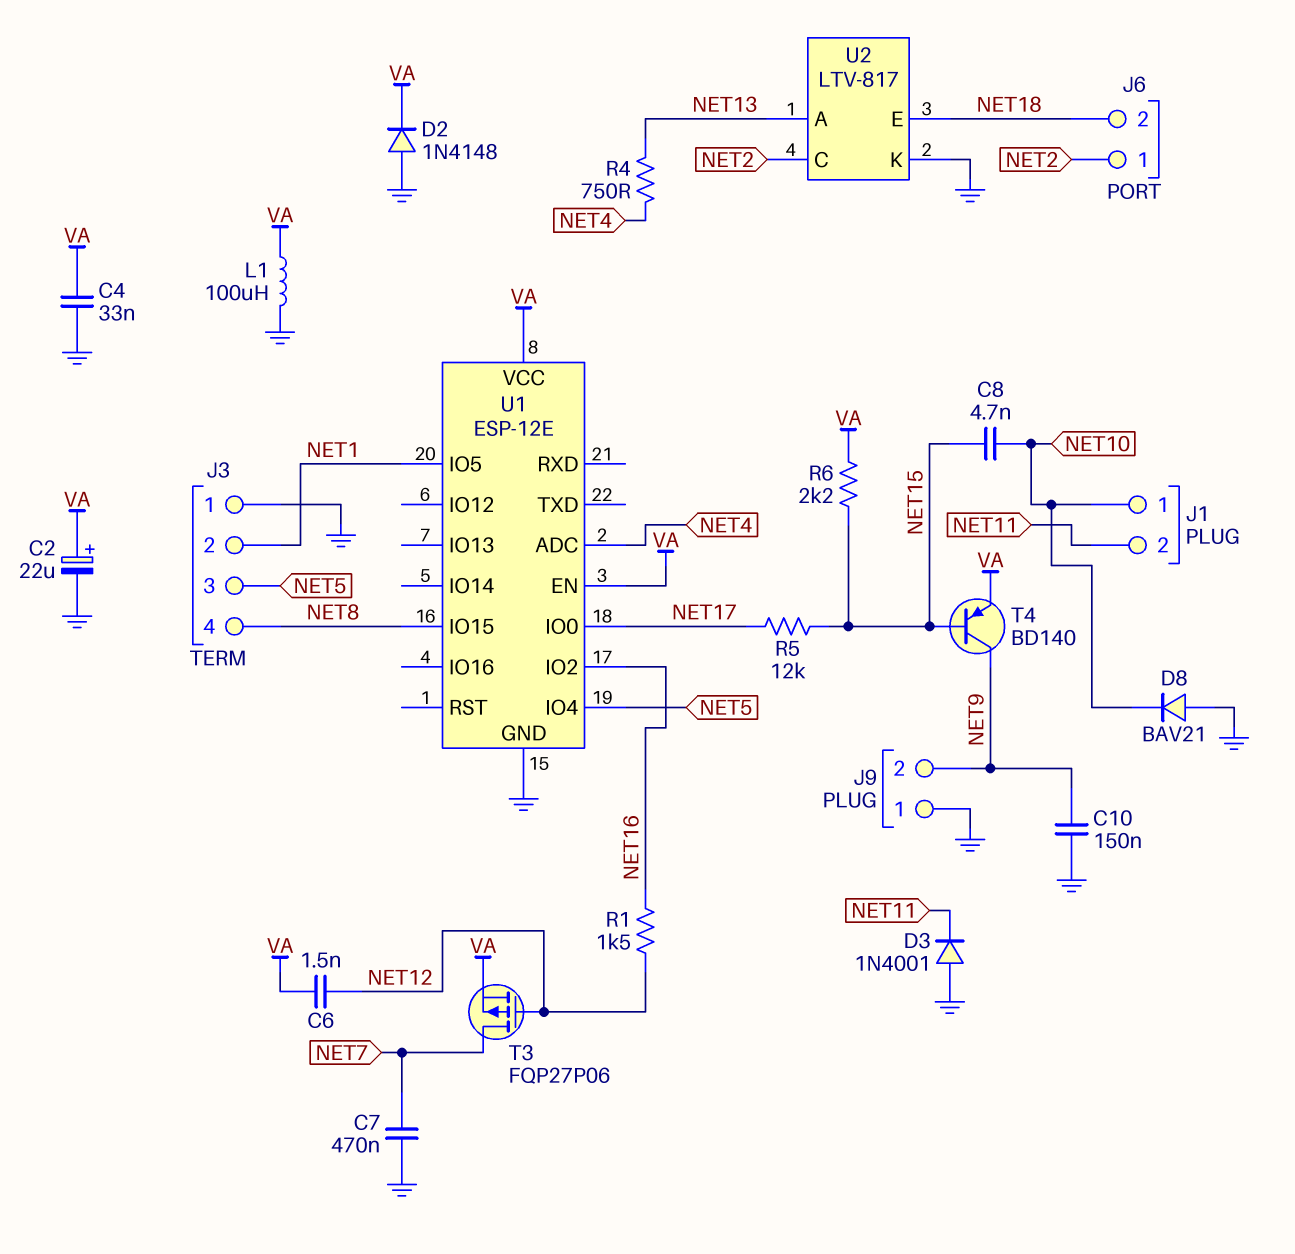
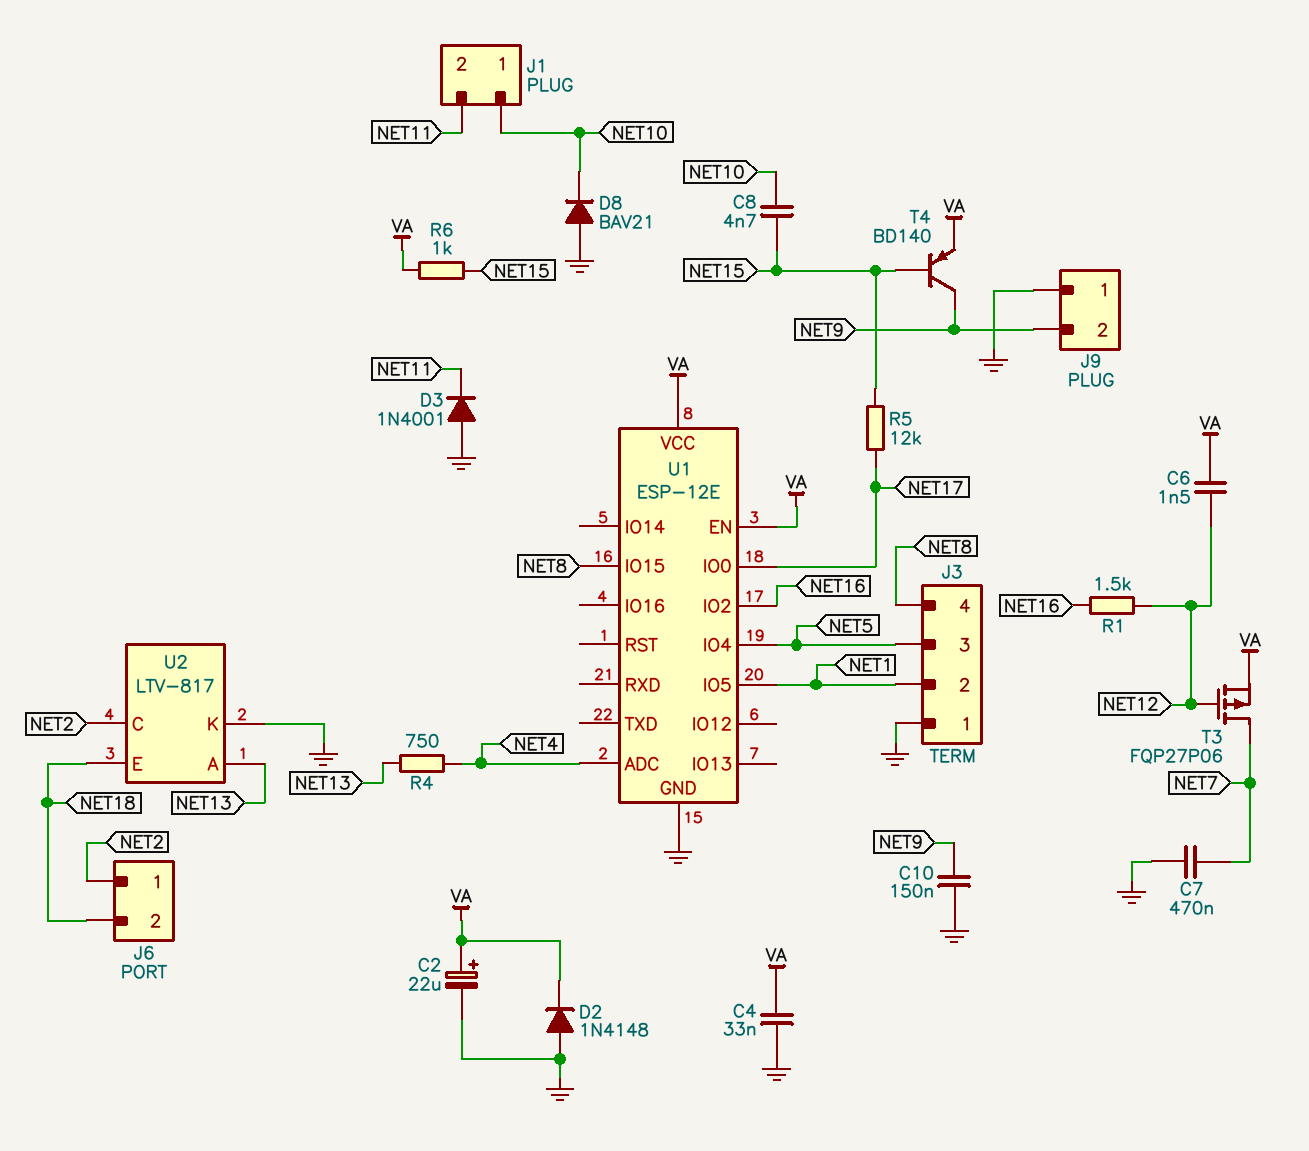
L1: 100uH (GND, VA) -> none
R6: 2.2k (NET15, VA) -> 1k (NET15, VA)

